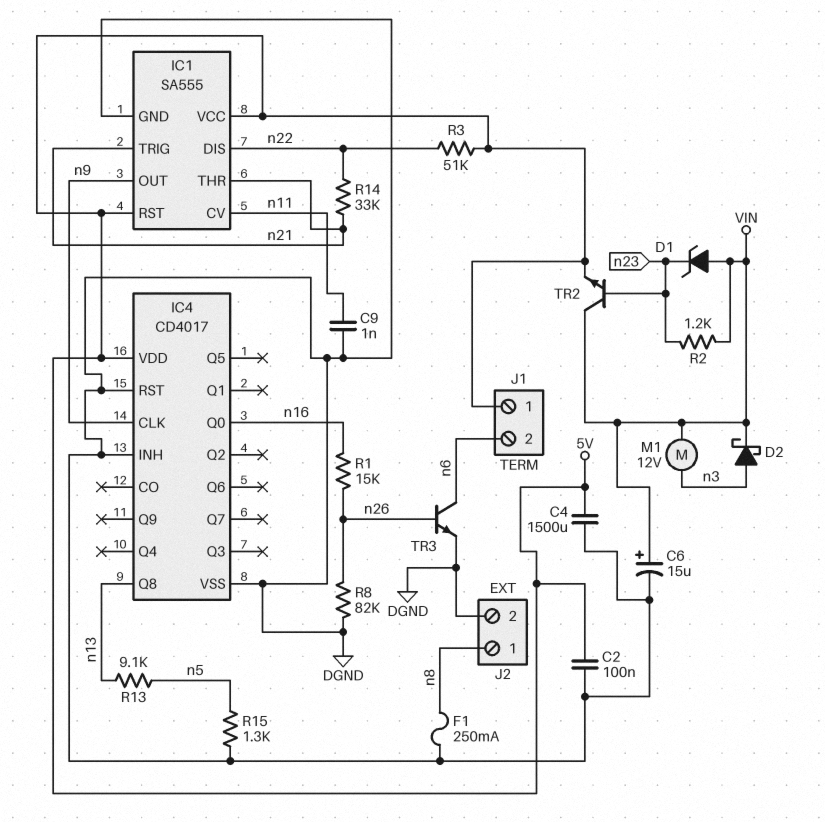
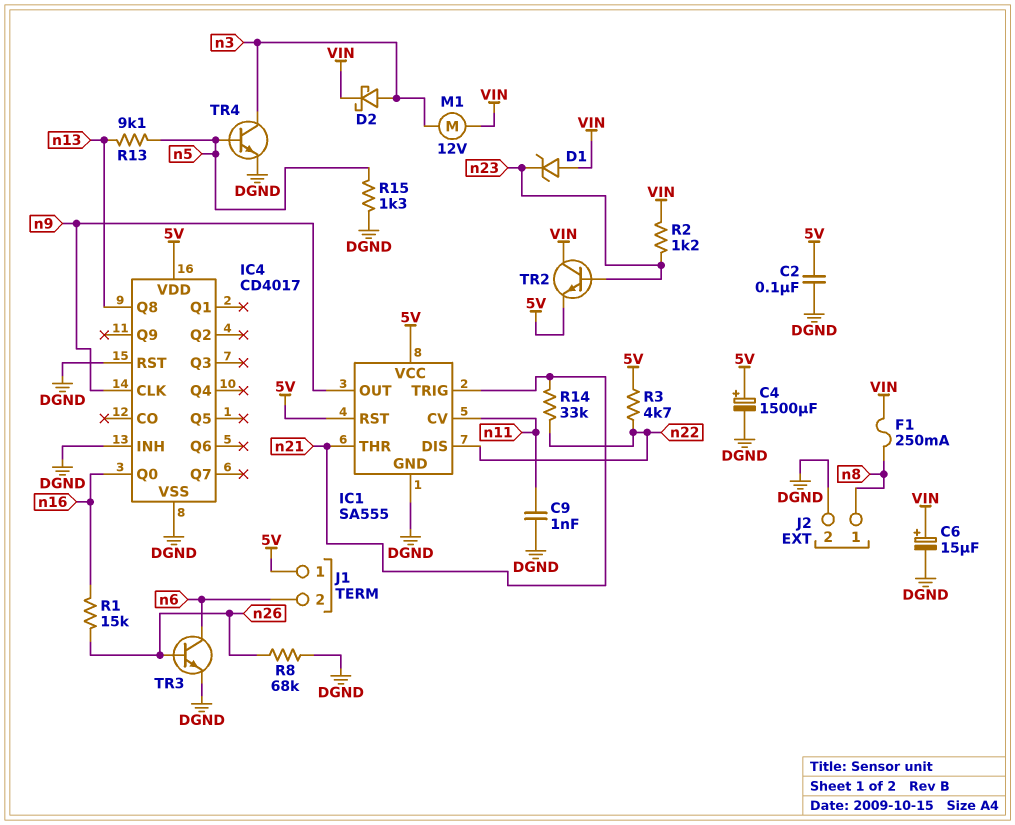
C4: 1500uF (5V, DGND) -> 1500uF (plus 5V, minus DGND)
F1: 250mA (DGND, n8) -> 250mA (VIN, n8)
R3: 51k (5V, n22) -> 4.7k (5V, n22)
R8: 82k (DGND, n26) -> 68k (DGND, n26)
TR4: none -> NPN (B n5, C n3, E DGND)

